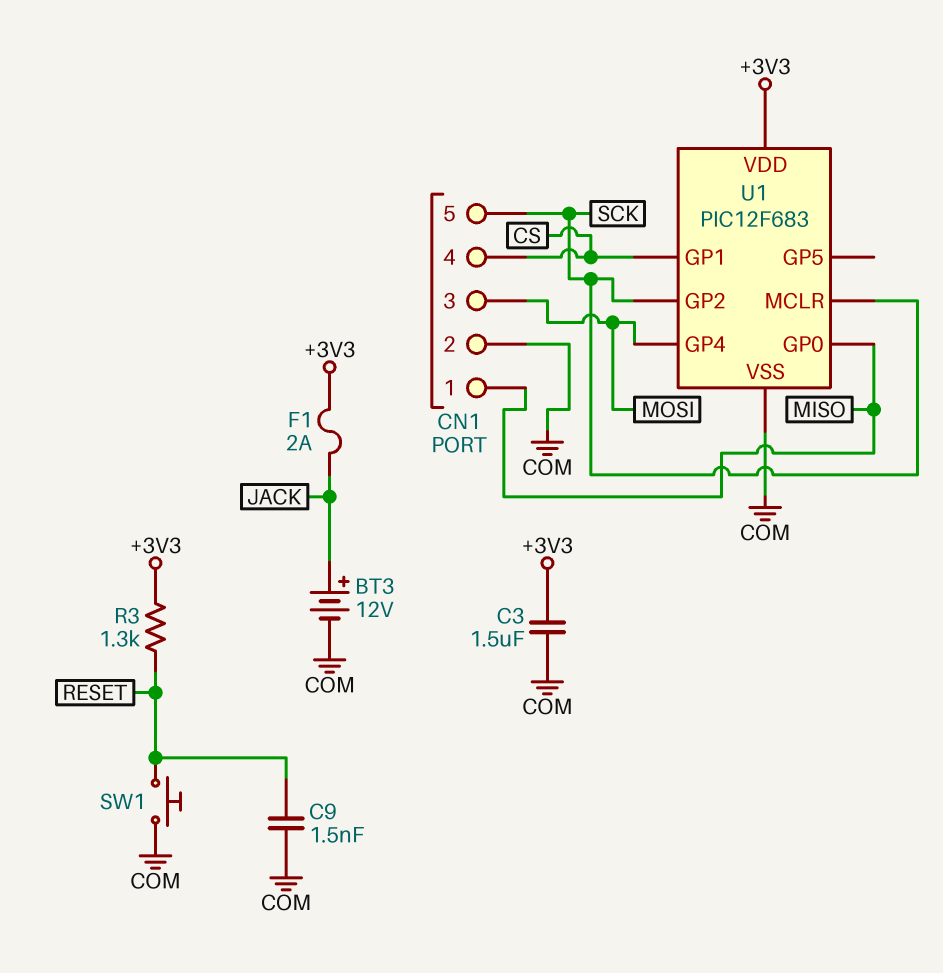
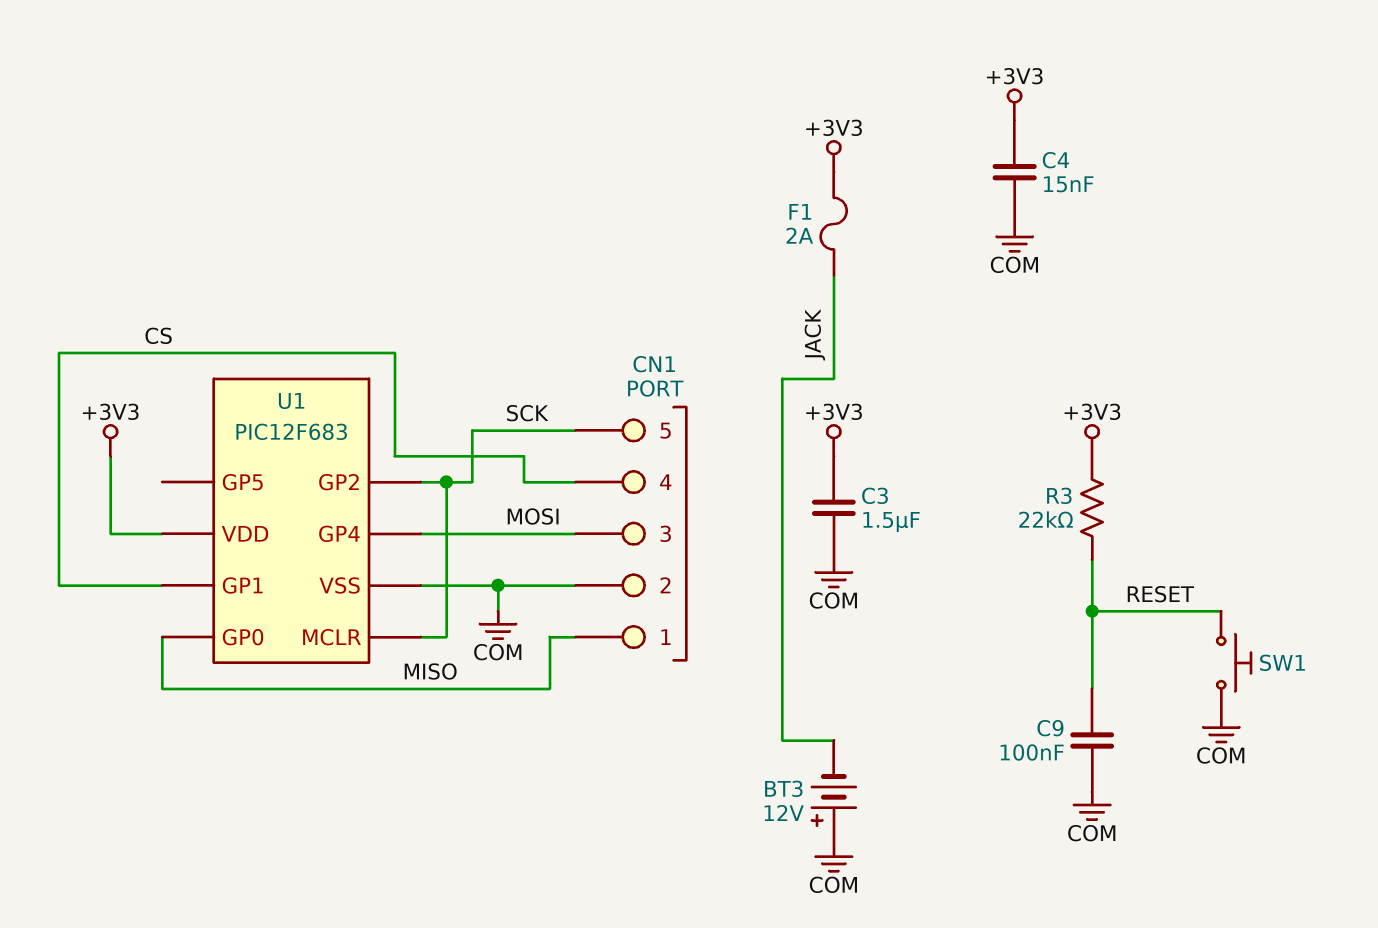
BT3: 12V (plus JACK, minus COM) -> 12V (plus COM, minus JACK)
C4: none -> 15nF (+3V3, COM)
C9: 1.5nF (COM, RESET) -> 100nF (COM, RESET)
R3: 1.3k (+3V3, RESET) -> 22k (+3V3, RESET)

